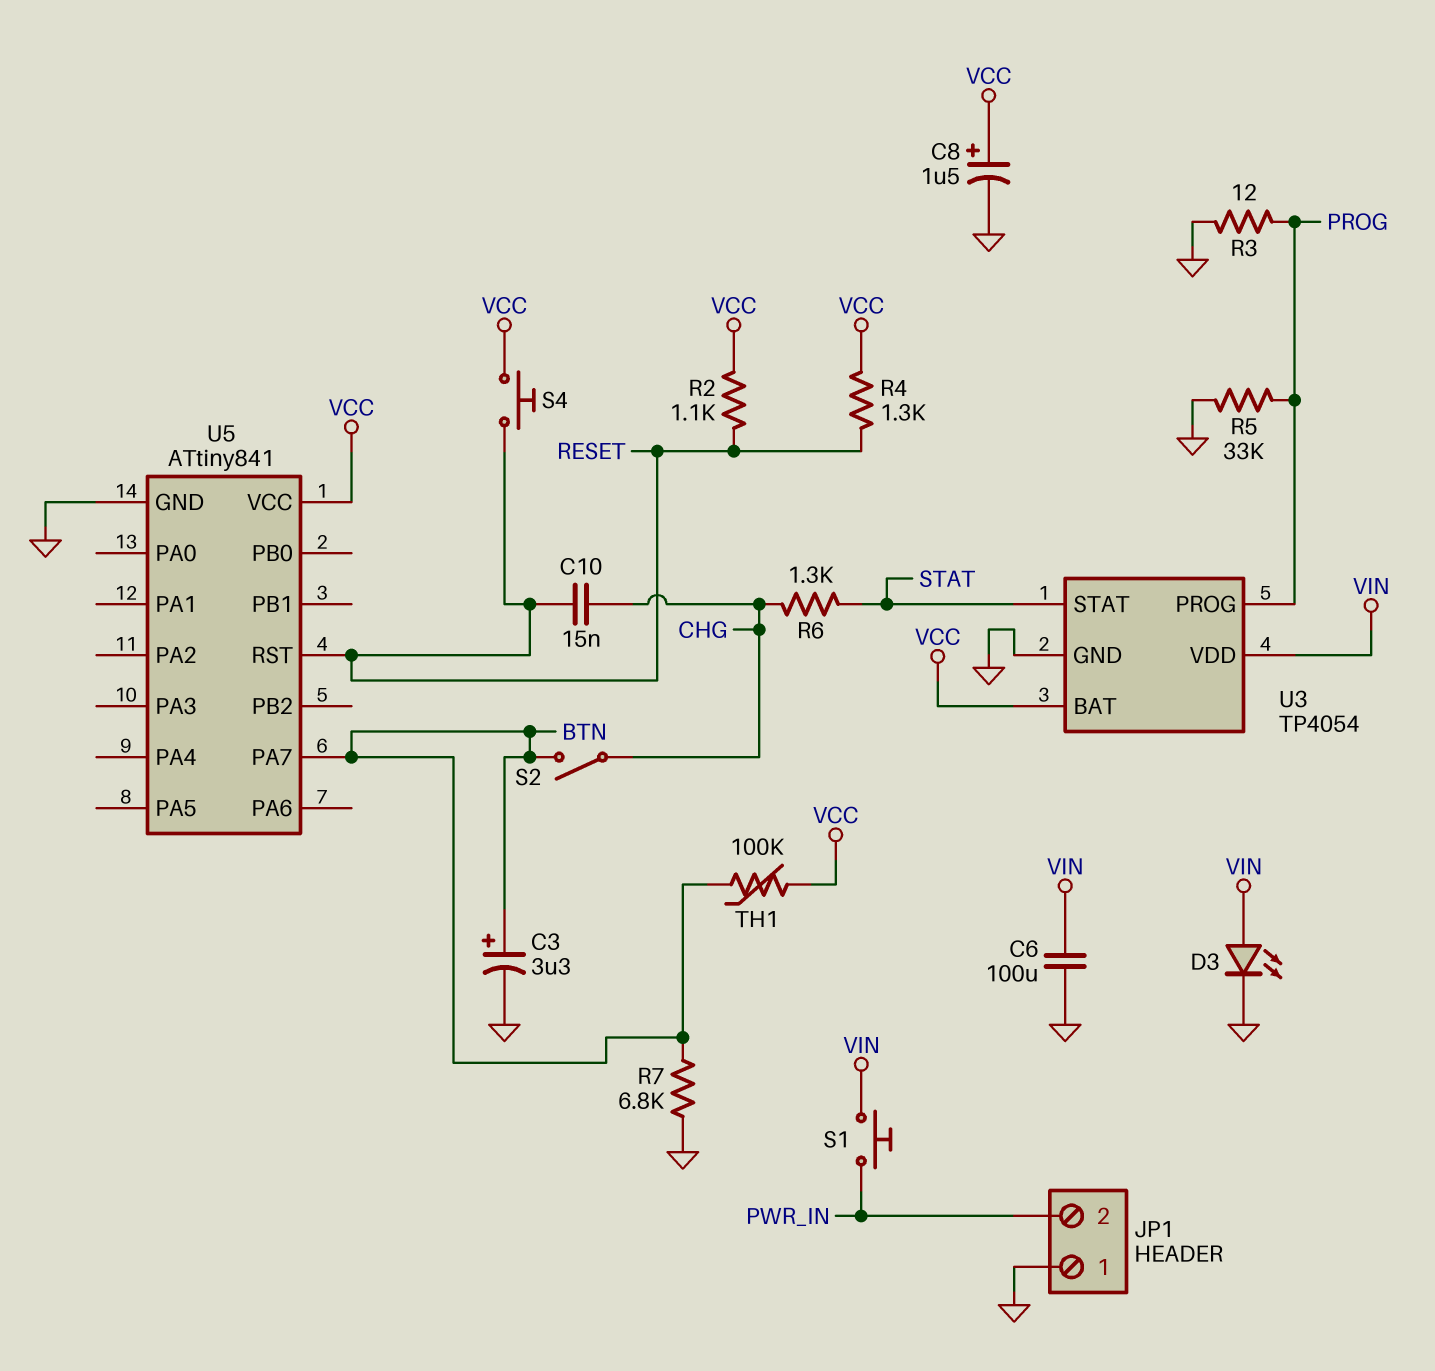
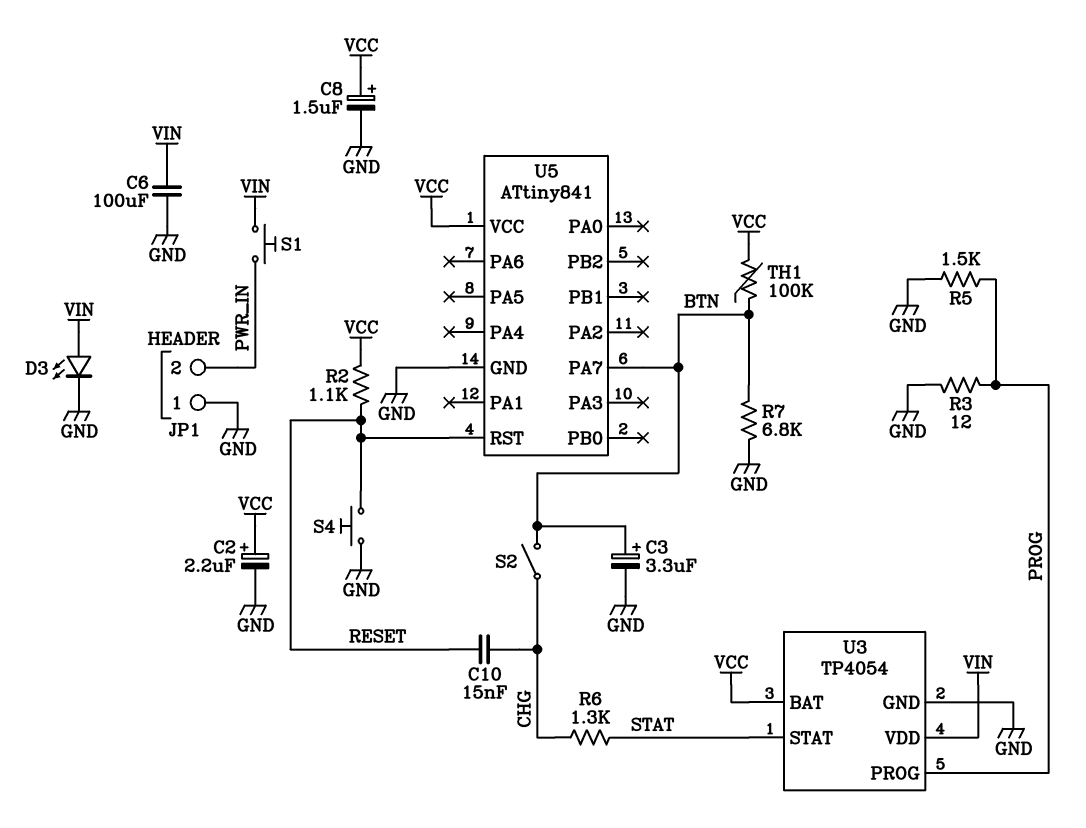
C2: none -> 2.2uF (plus VCC, minus GND)
R4: 1.3k (RESET, VCC) -> none
R5: 33k (GND, PROG) -> 1.5k (GND, PROG)
S4: button (RESET, VCC) -> button (GND, RESET)

